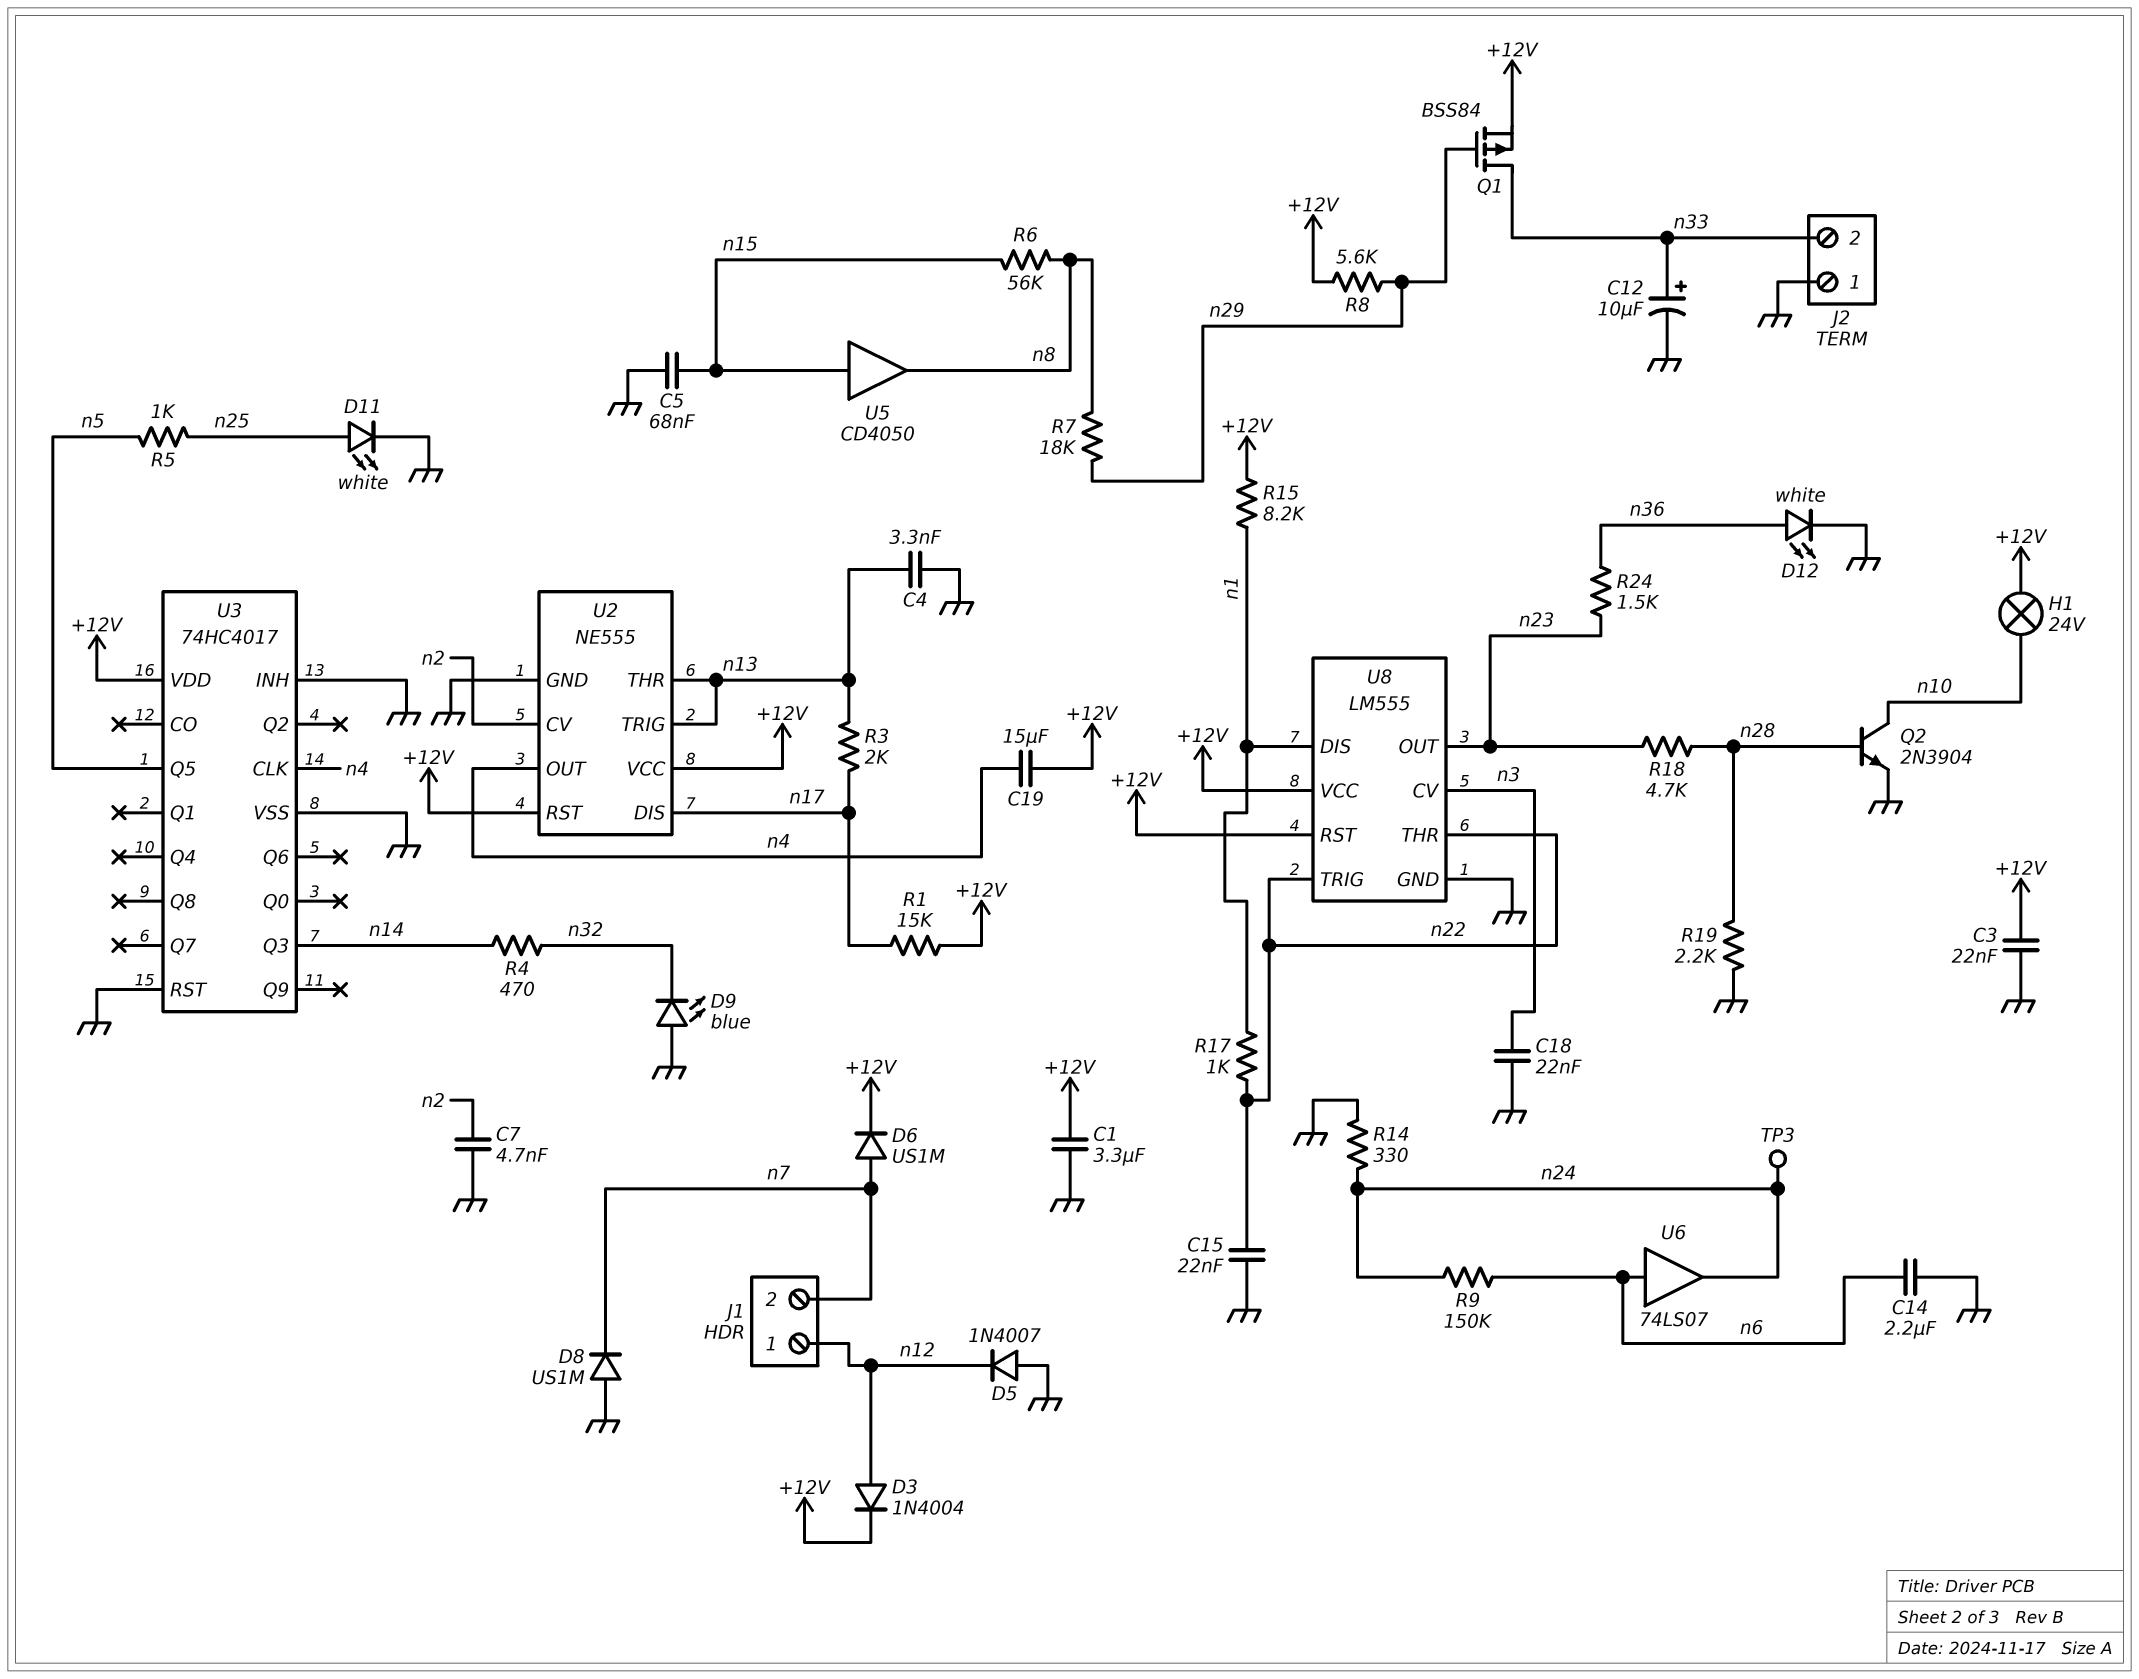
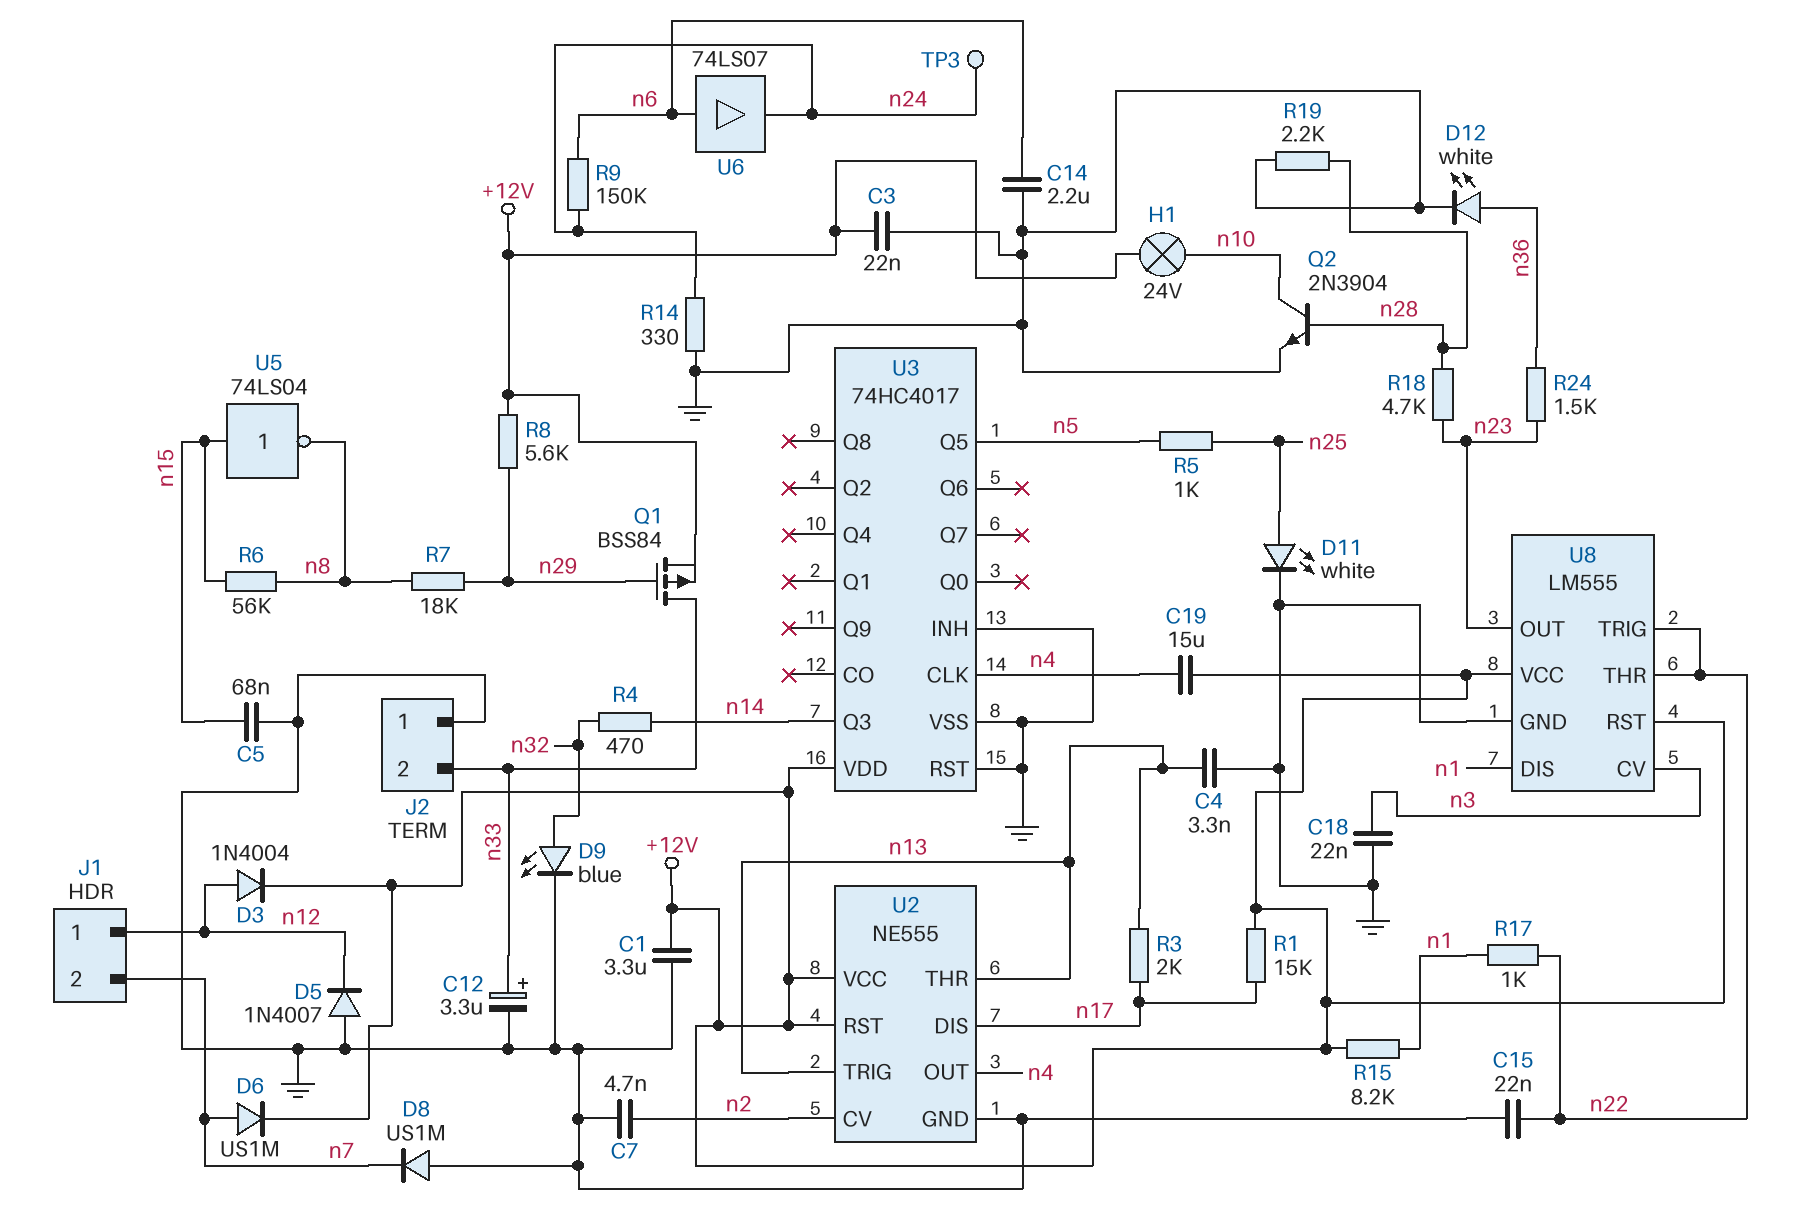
C12: 10uF (plus n33, minus GND) -> 3.3uF (plus n33, minus GND)
D9: LED blue (A GND, K n32) -> LED blue (A n32, K GND)
U5: buffer CD4050 (in n15, out n8) -> NOT 74LS04 (in n15, out n8)

